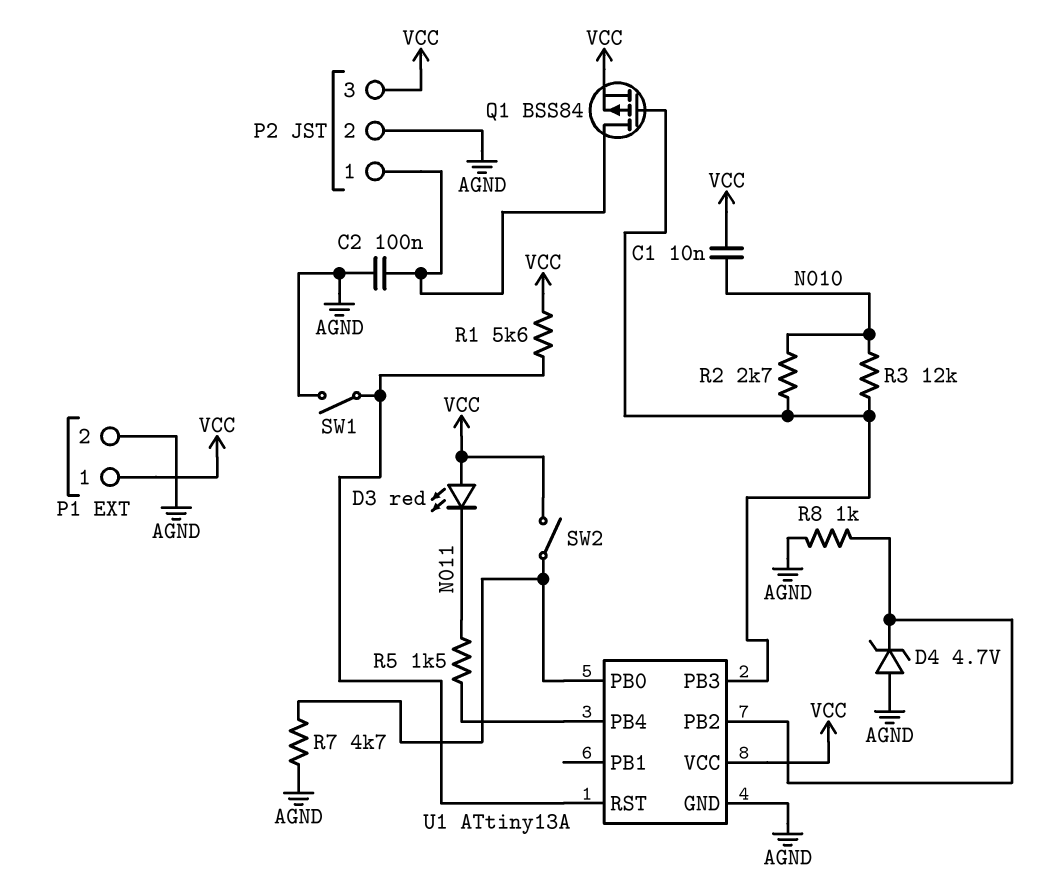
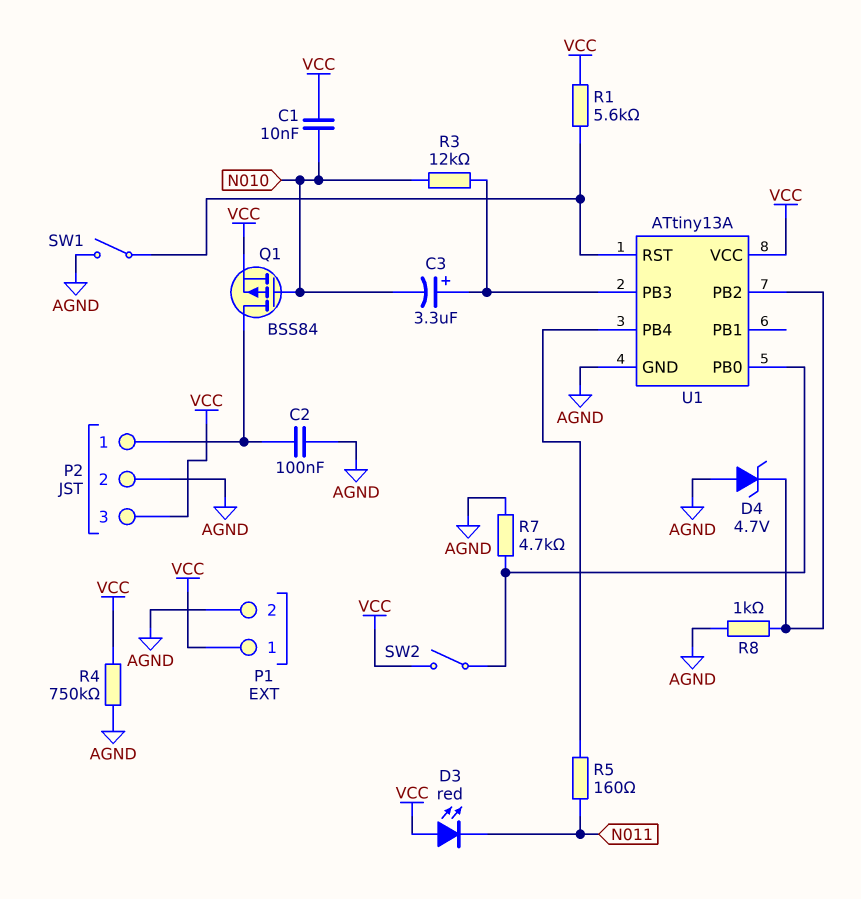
C3: none -> 3.3uF (plus U1/PB3, minus N010)
Q1: PMOS BSS84 (G U1/PB3, D P2/1, S VCC) -> PMOS BSS84 (G N010, D P2/1, S VCC)
R2: 2.7k (N010, U1/PB3) -> none
R4: none -> 750k (AGND, VCC)
R5: 1.5k (N011, U1/PB4) -> 160 (N011, U1/PB4)

